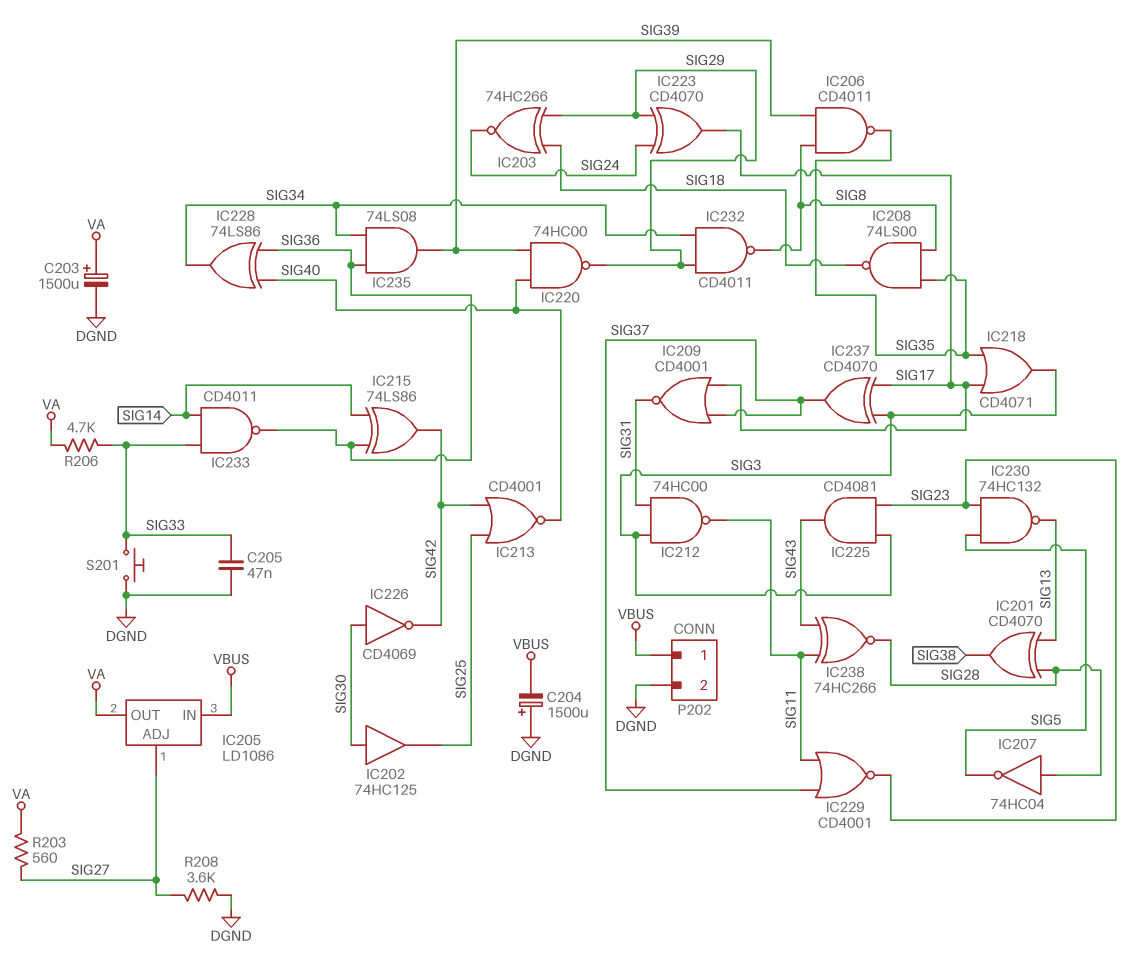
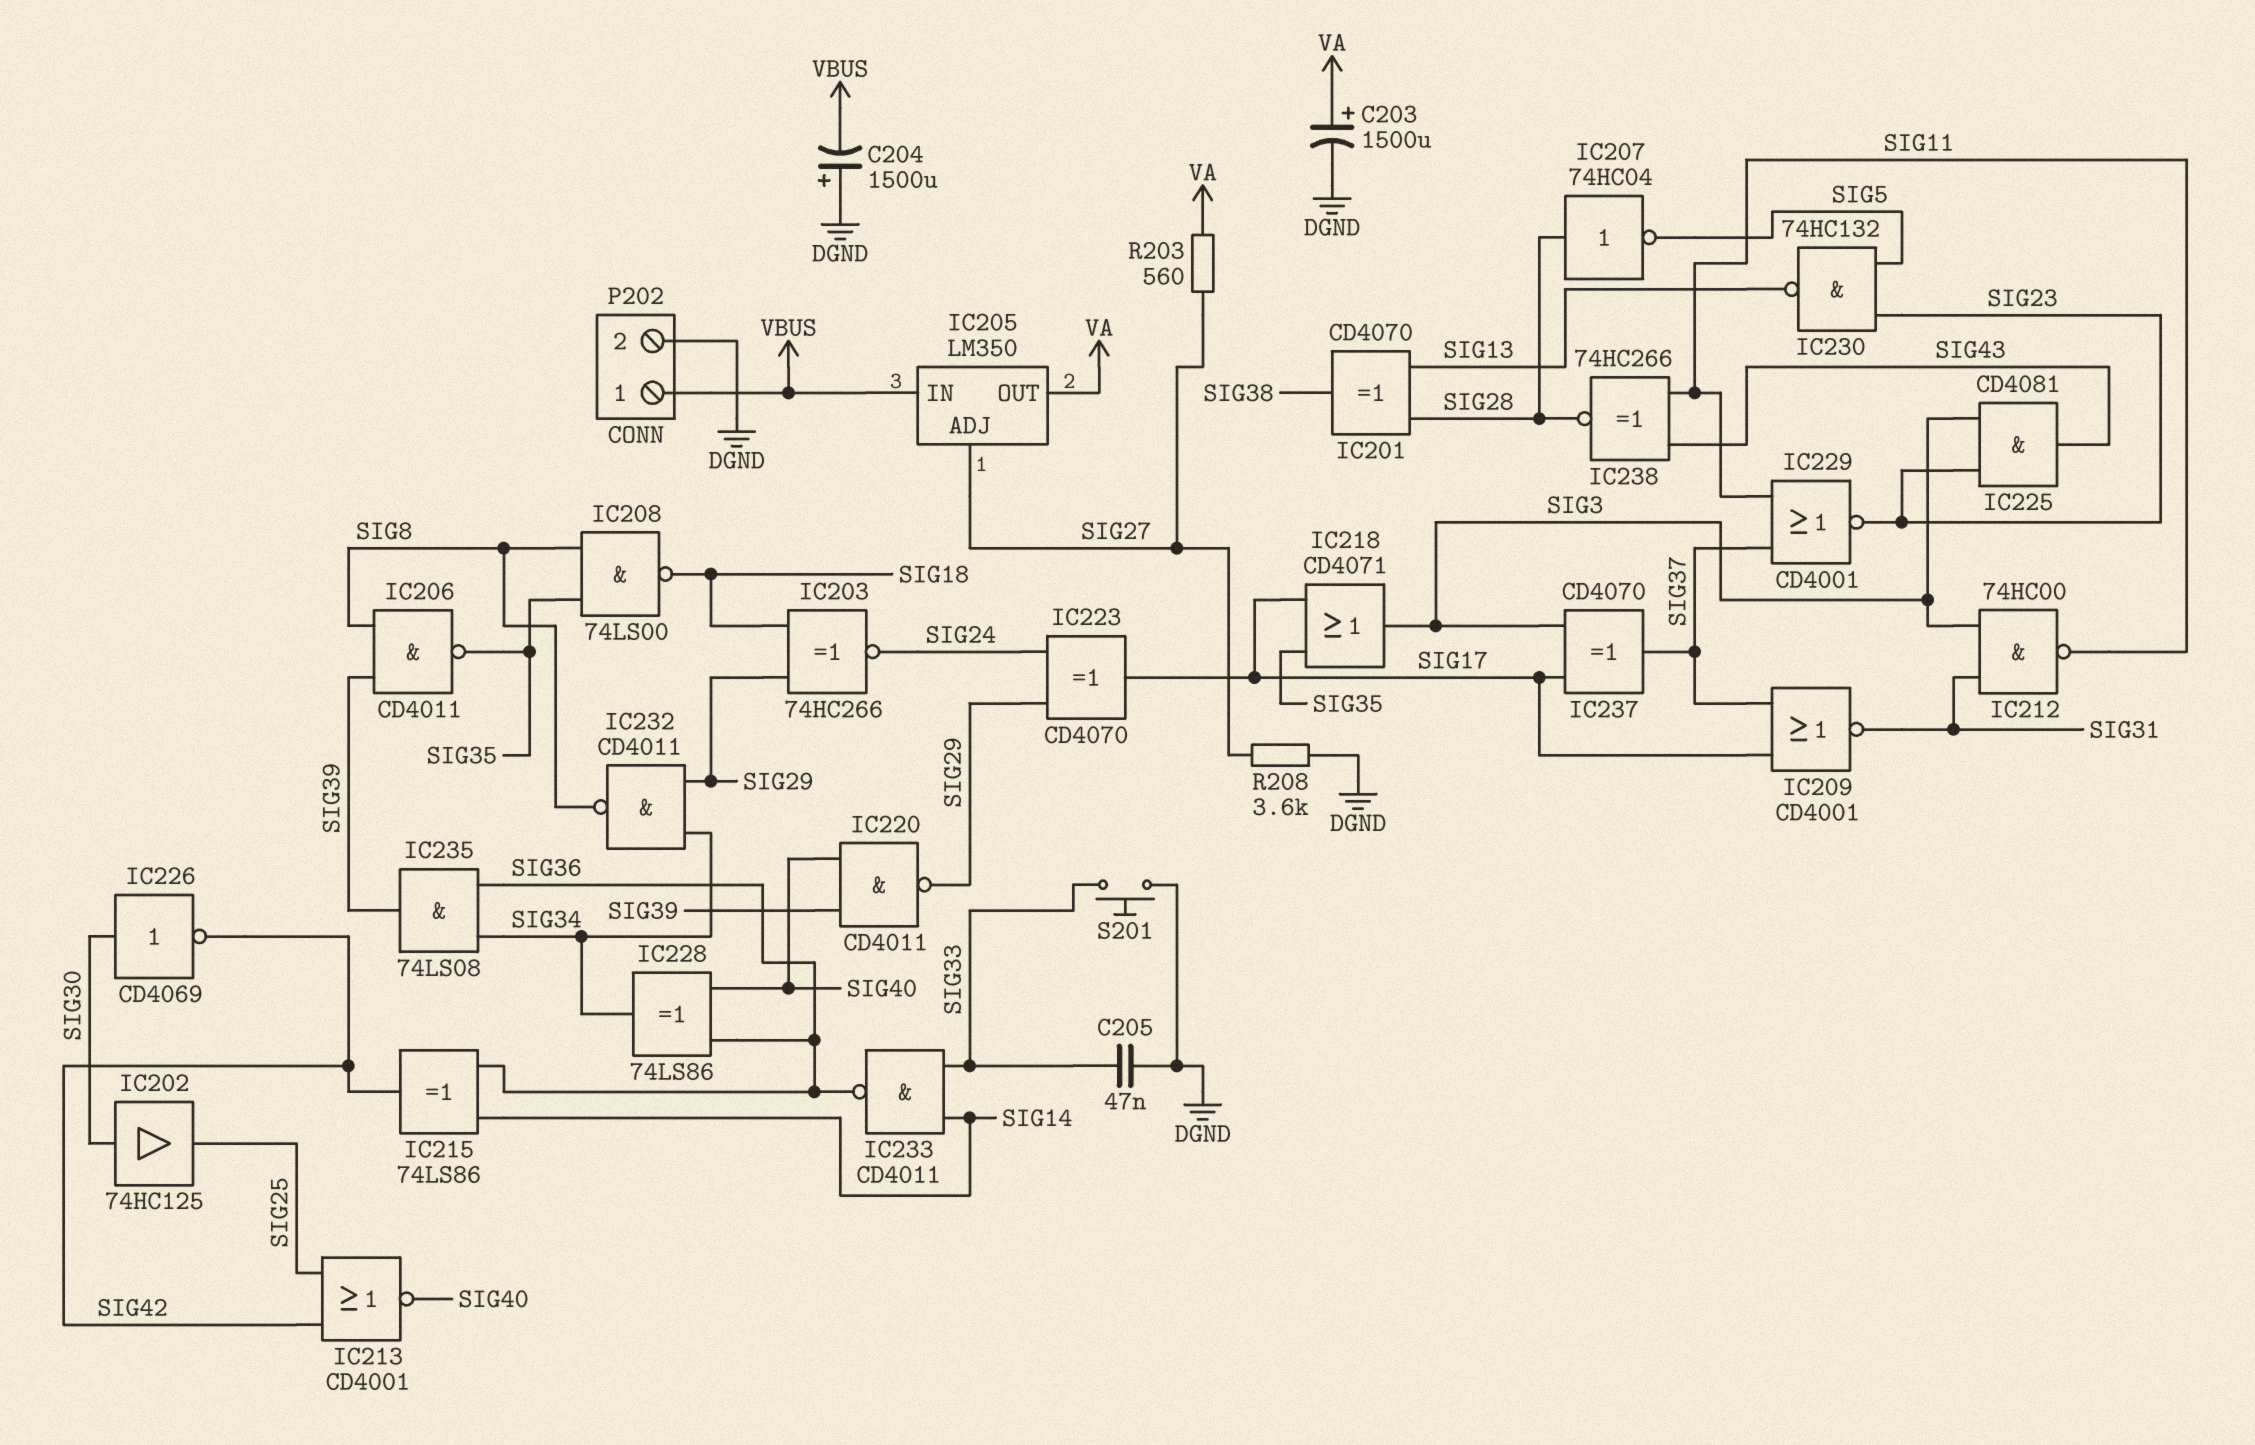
IC205: LD1086 -> LM350
IC220: NAND 74HC00 (in SIG39, in SIG40, out SIG29) -> NAND CD4011 (in SIG39, in SIG40, out SIG29)
R206: 4.7k (SIG33, VA) -> none

